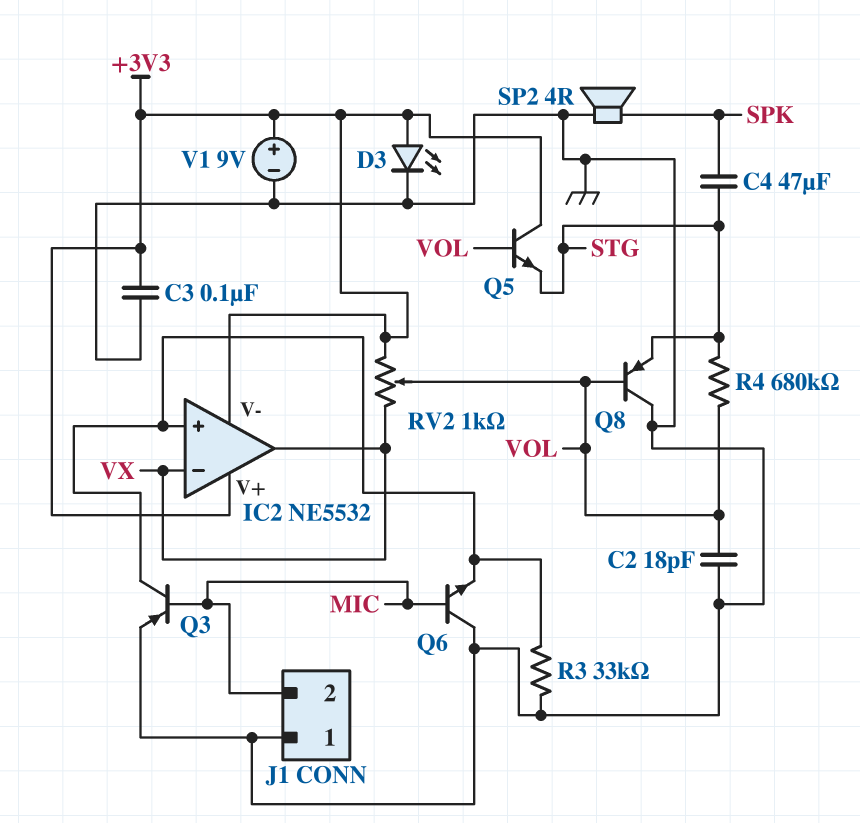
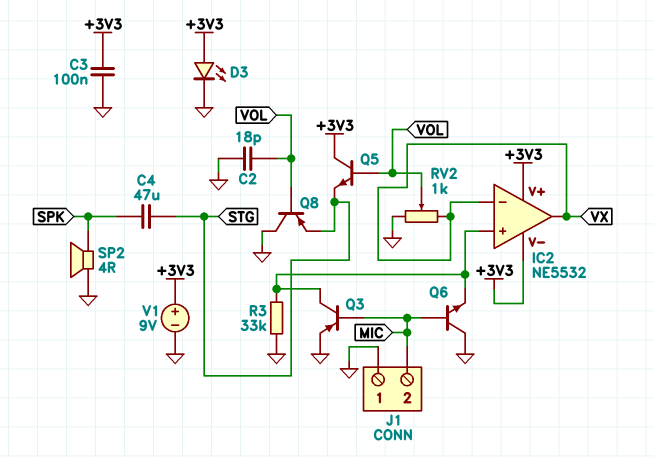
R4: 680k (STG, VOL) -> none
RV2: 1k (+3V3, VX, wiper VOL) -> 1k (GND, VX, wiper VOL)

